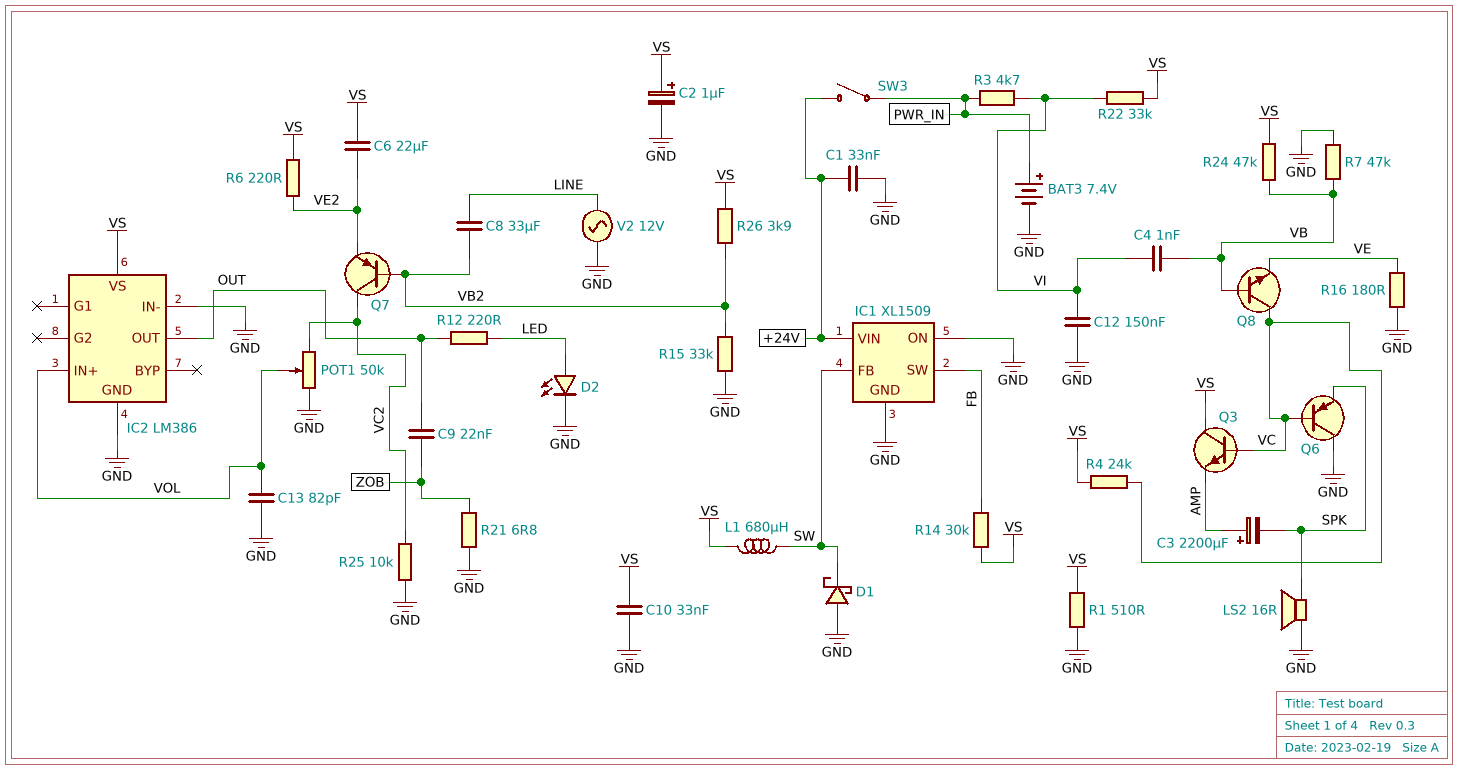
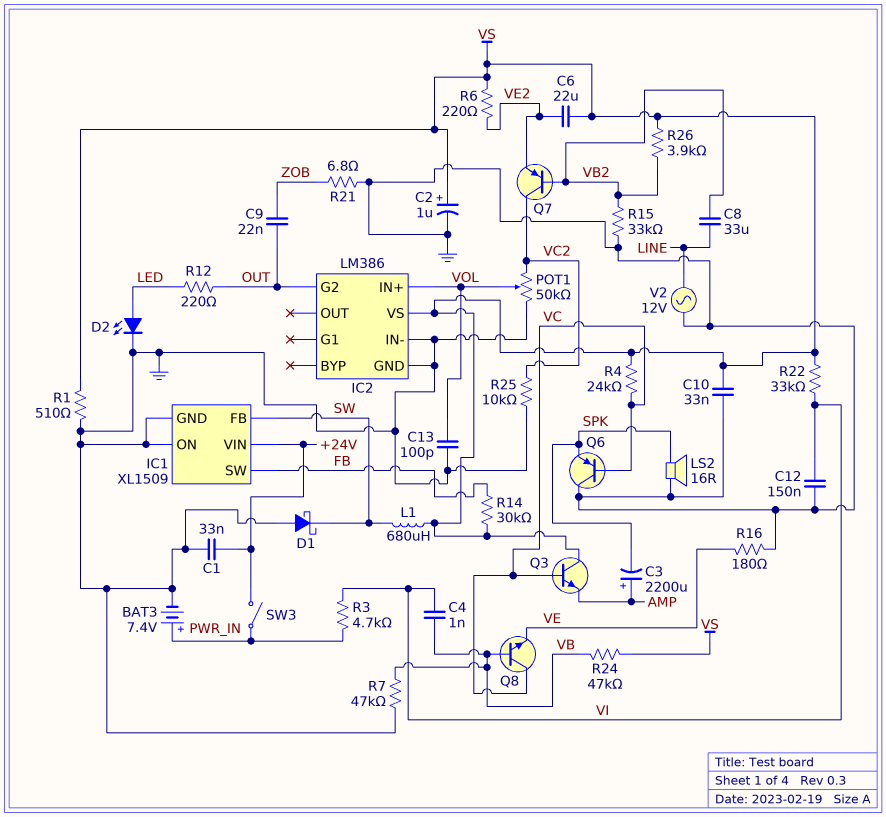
C13: 82pF (GND, VOL) -> 100pF (GND, VOL)
IC2 pin G2: none -> OUT
IC2 pin OUT: OUT -> none

